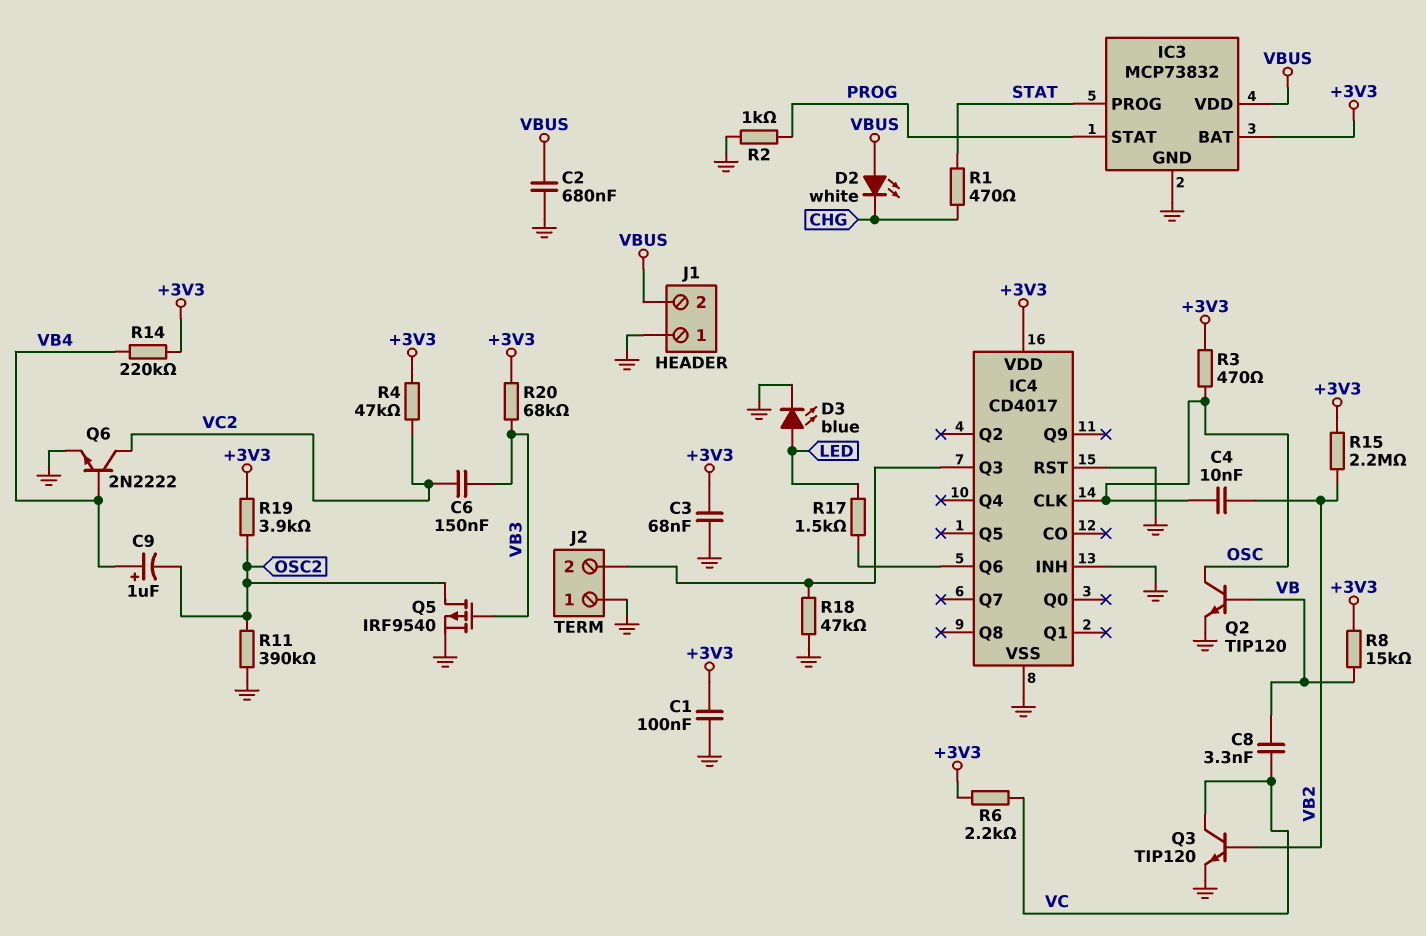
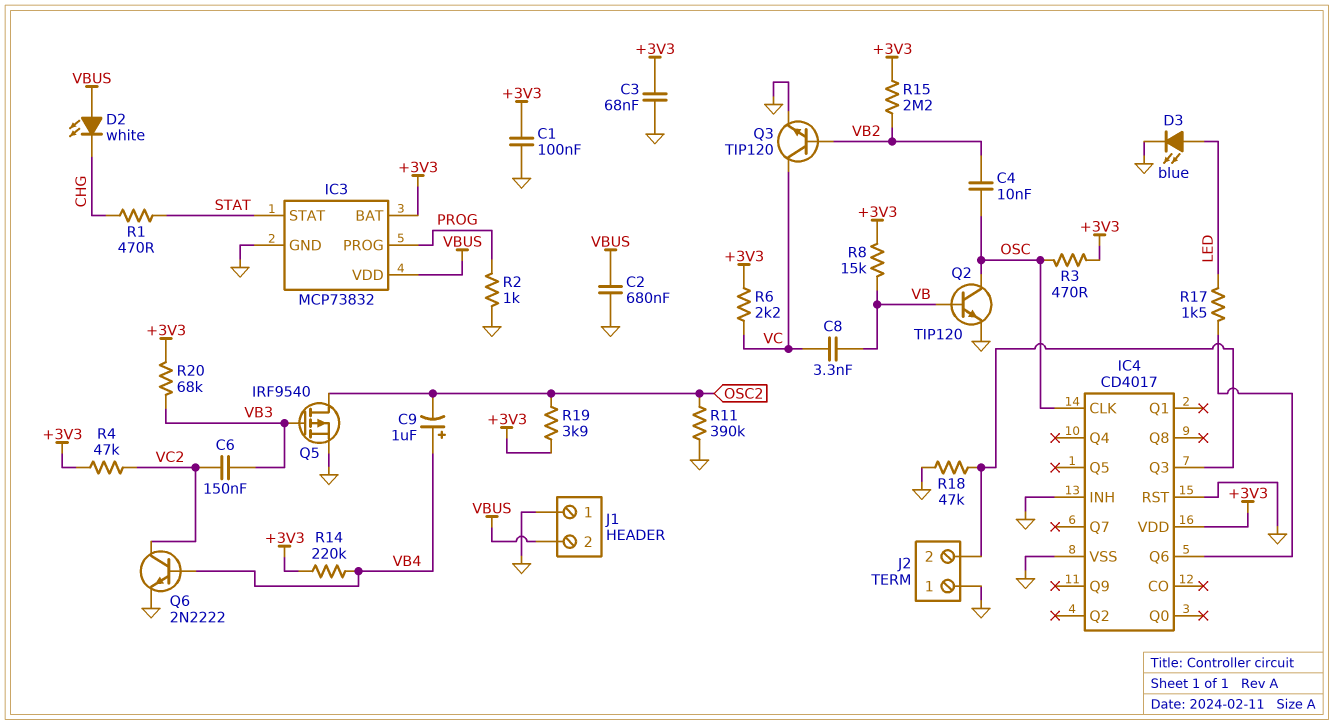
IC3 pin PROG: STAT -> PROG
IC3 pin STAT: PROG -> STAT

